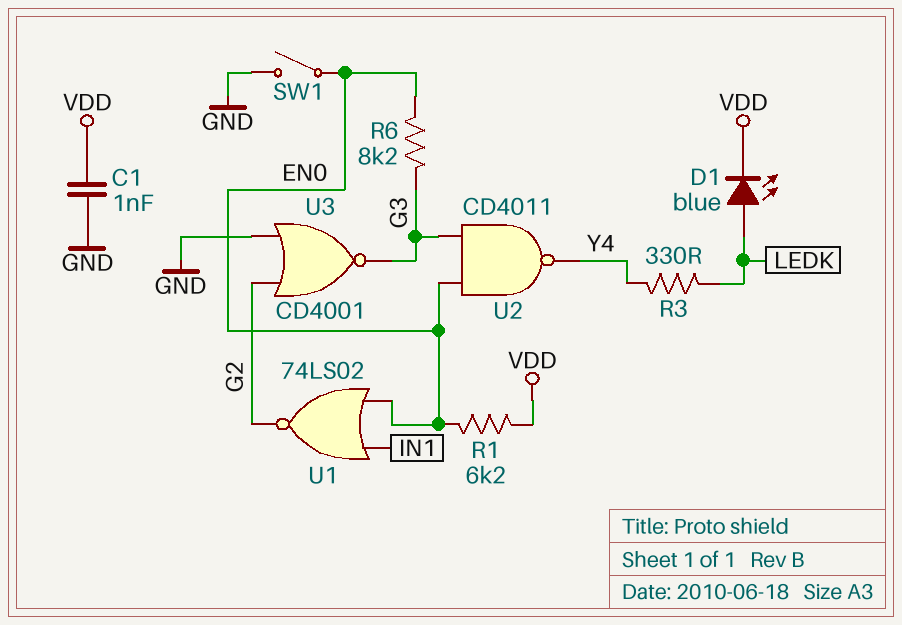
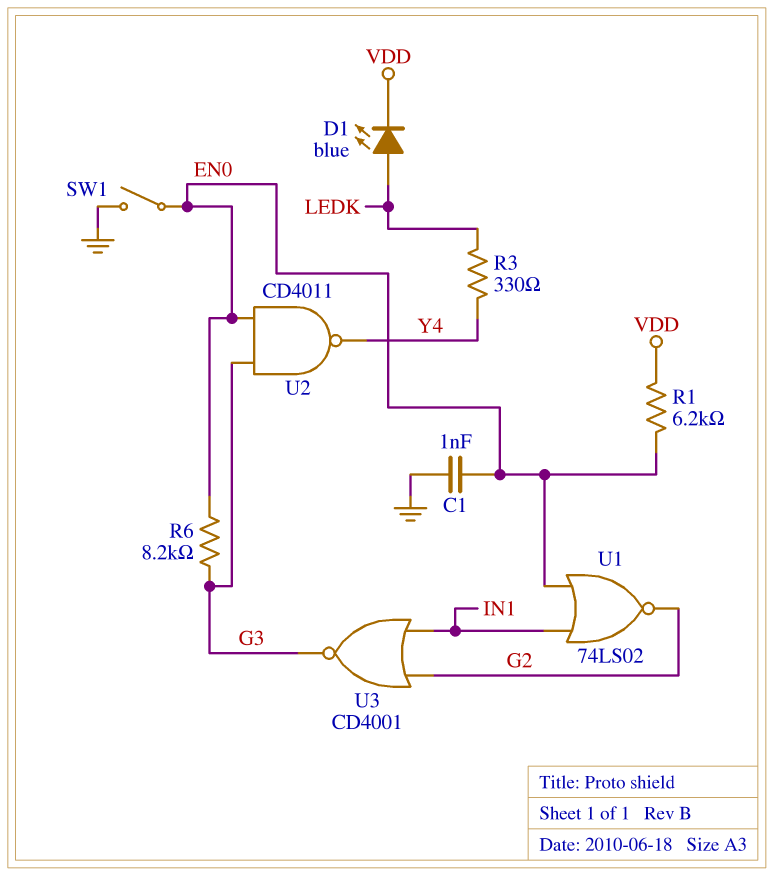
C1: 1nF (GND, VDD) -> 1nF (EN0, GND)
U3: NOR CD4001 (in G2, in GND, out G3) -> NOR CD4001 (in G2, in IN1, out G3)

